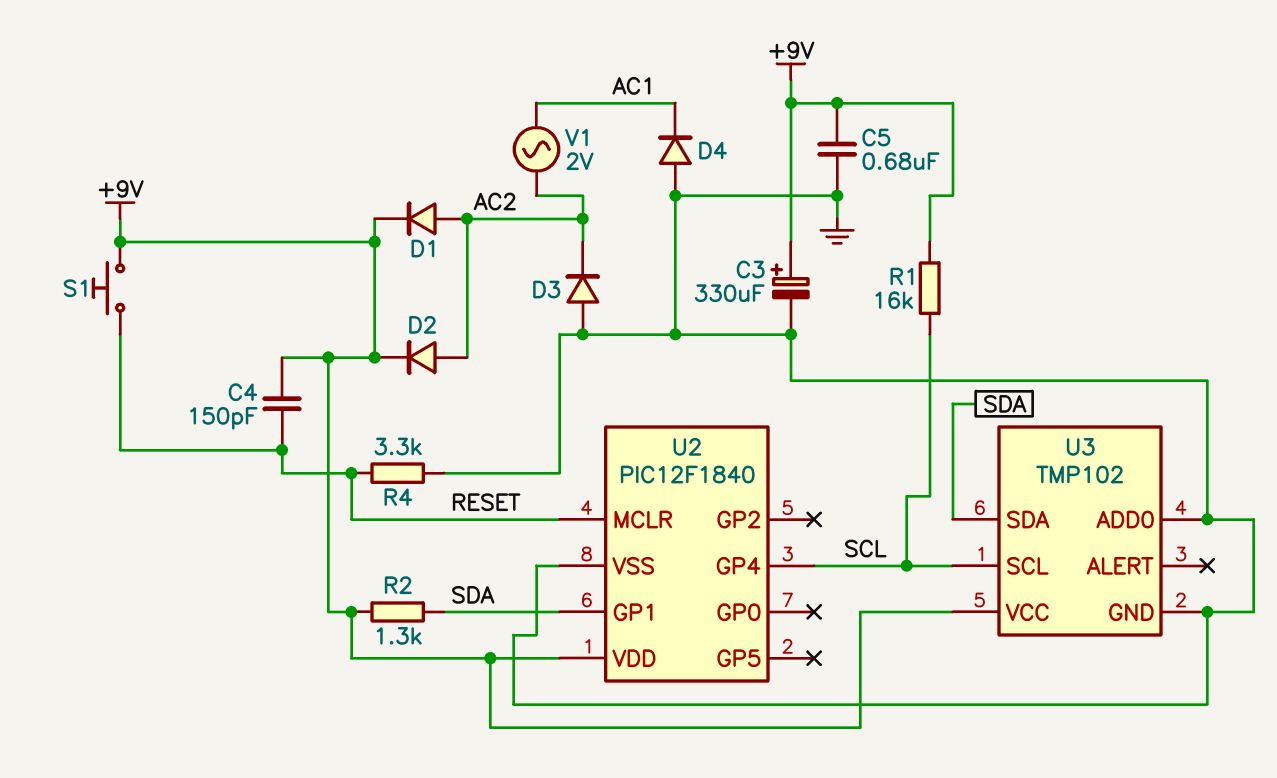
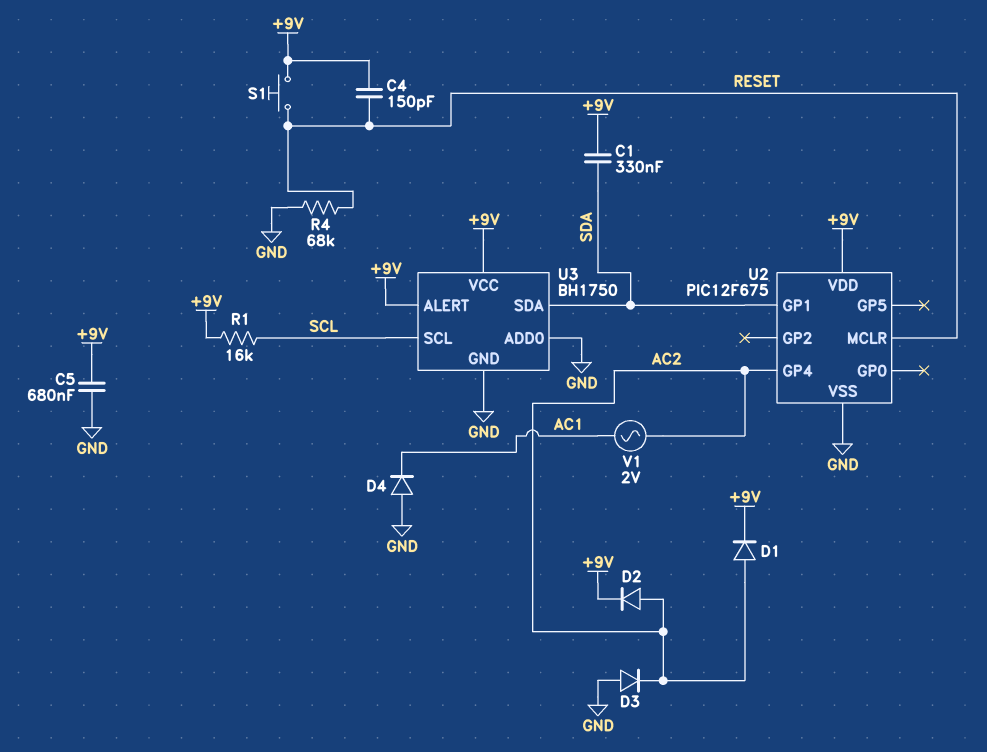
C1: none -> 330nF (+9V, SDA)
C3: 330uF (plus +9V, minus GND) -> none
R2: 1.3k (+9V, SDA) -> none
R4: 3.3k (GND, RESET) -> 68k (GND, RESET)
U2: PIC12F1840 -> PIC12F675
U2 pin GP4: SCL -> AC2
U3: TMP102 -> BH1750
U3 pin ALERT: none -> +9V

